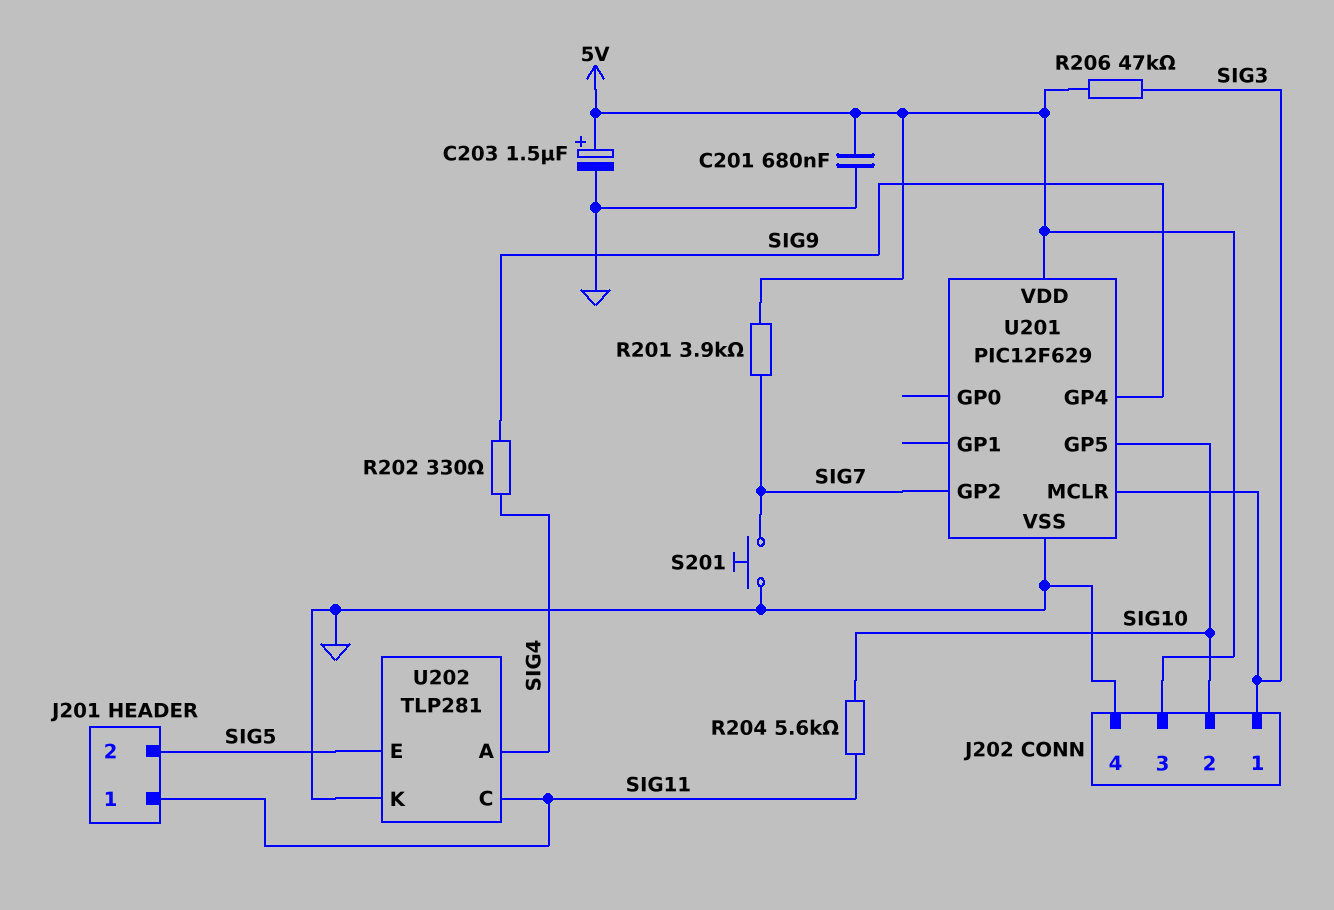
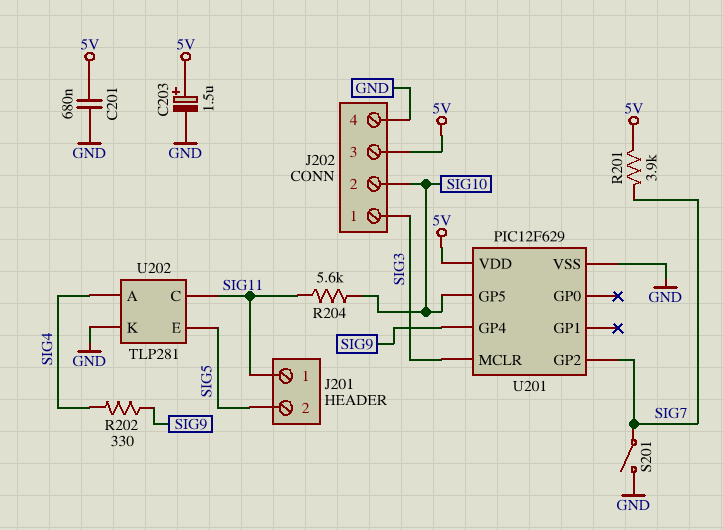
R206: 47k (5V, SIG3) -> none
S201: button (GND, SIG7) -> switch (GND, SIG7)

